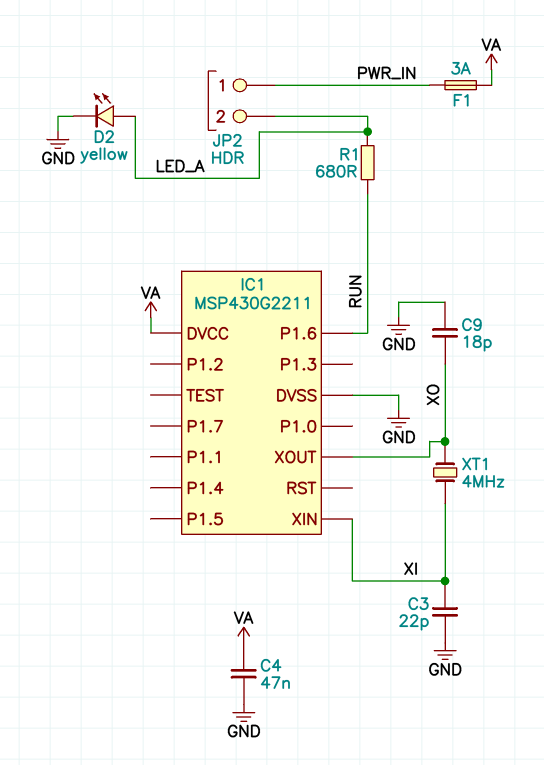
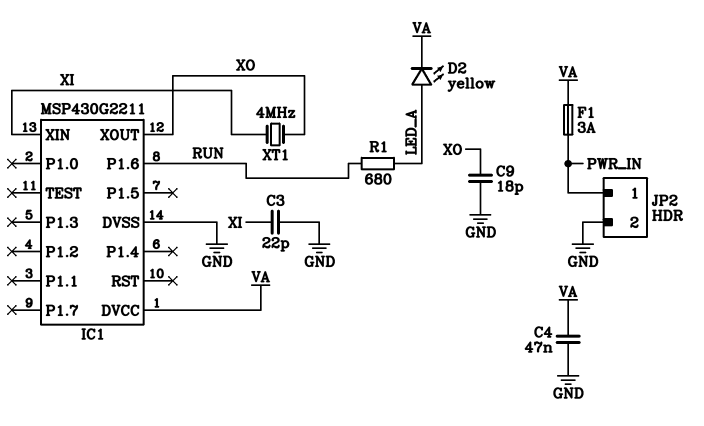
D2: LED yellow (A LED_A, K GND) -> LED yellow (A LED_A, K VA)
JP2 pin 2: LED_A -> GND

